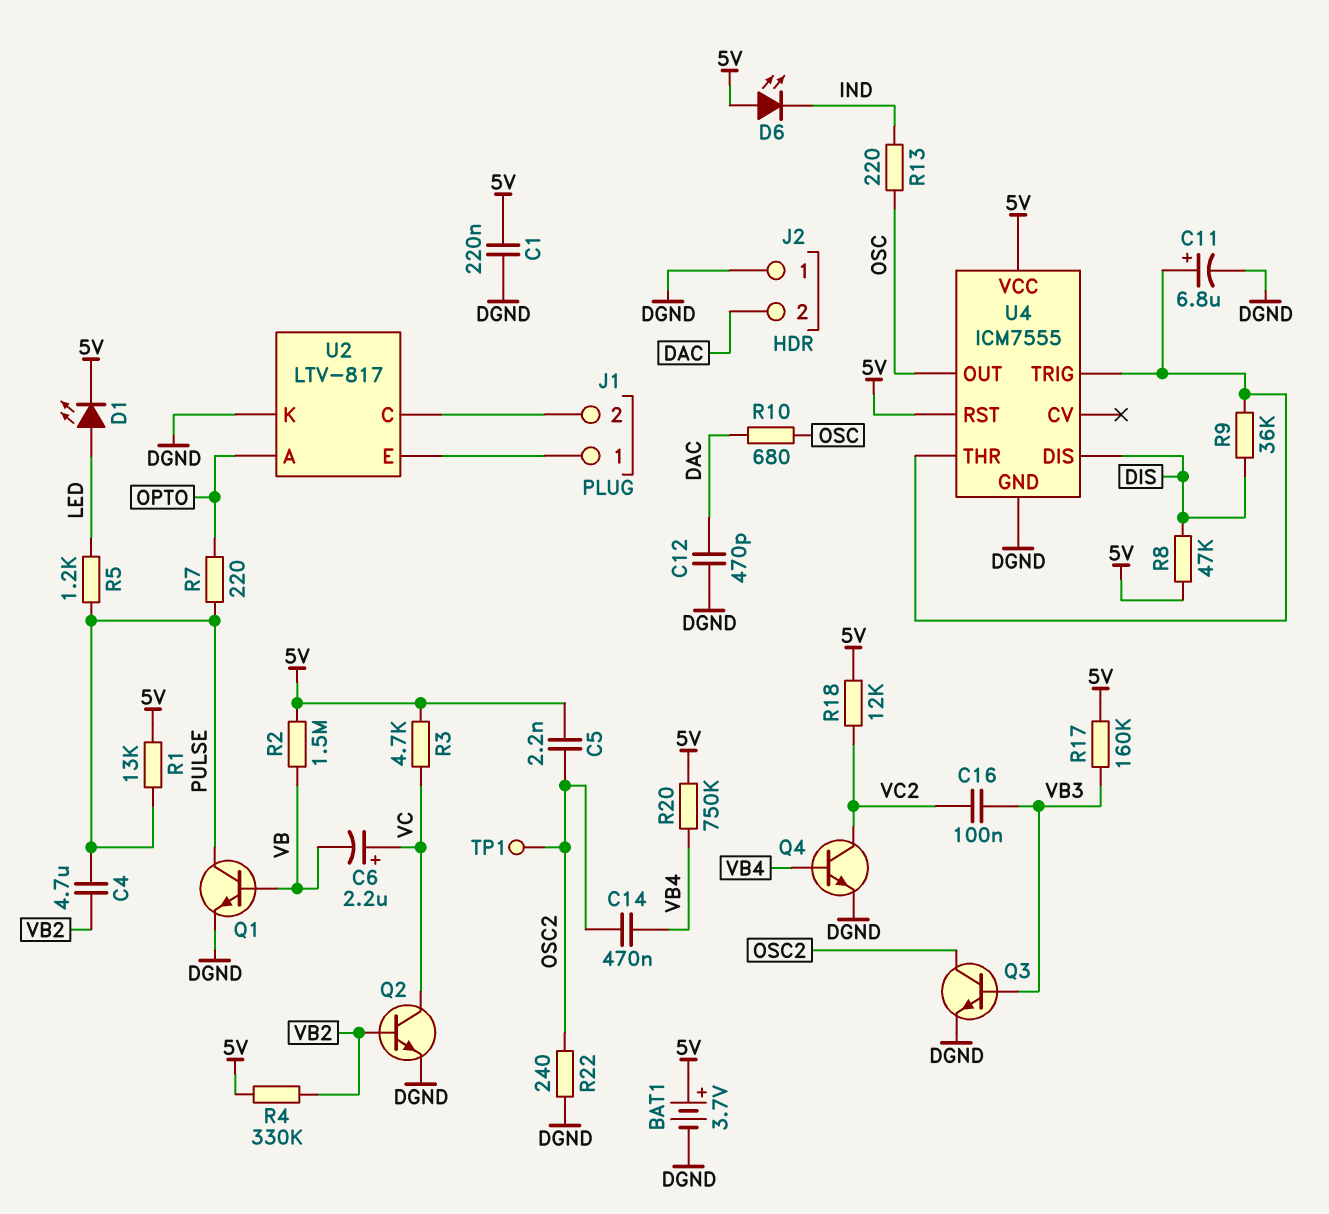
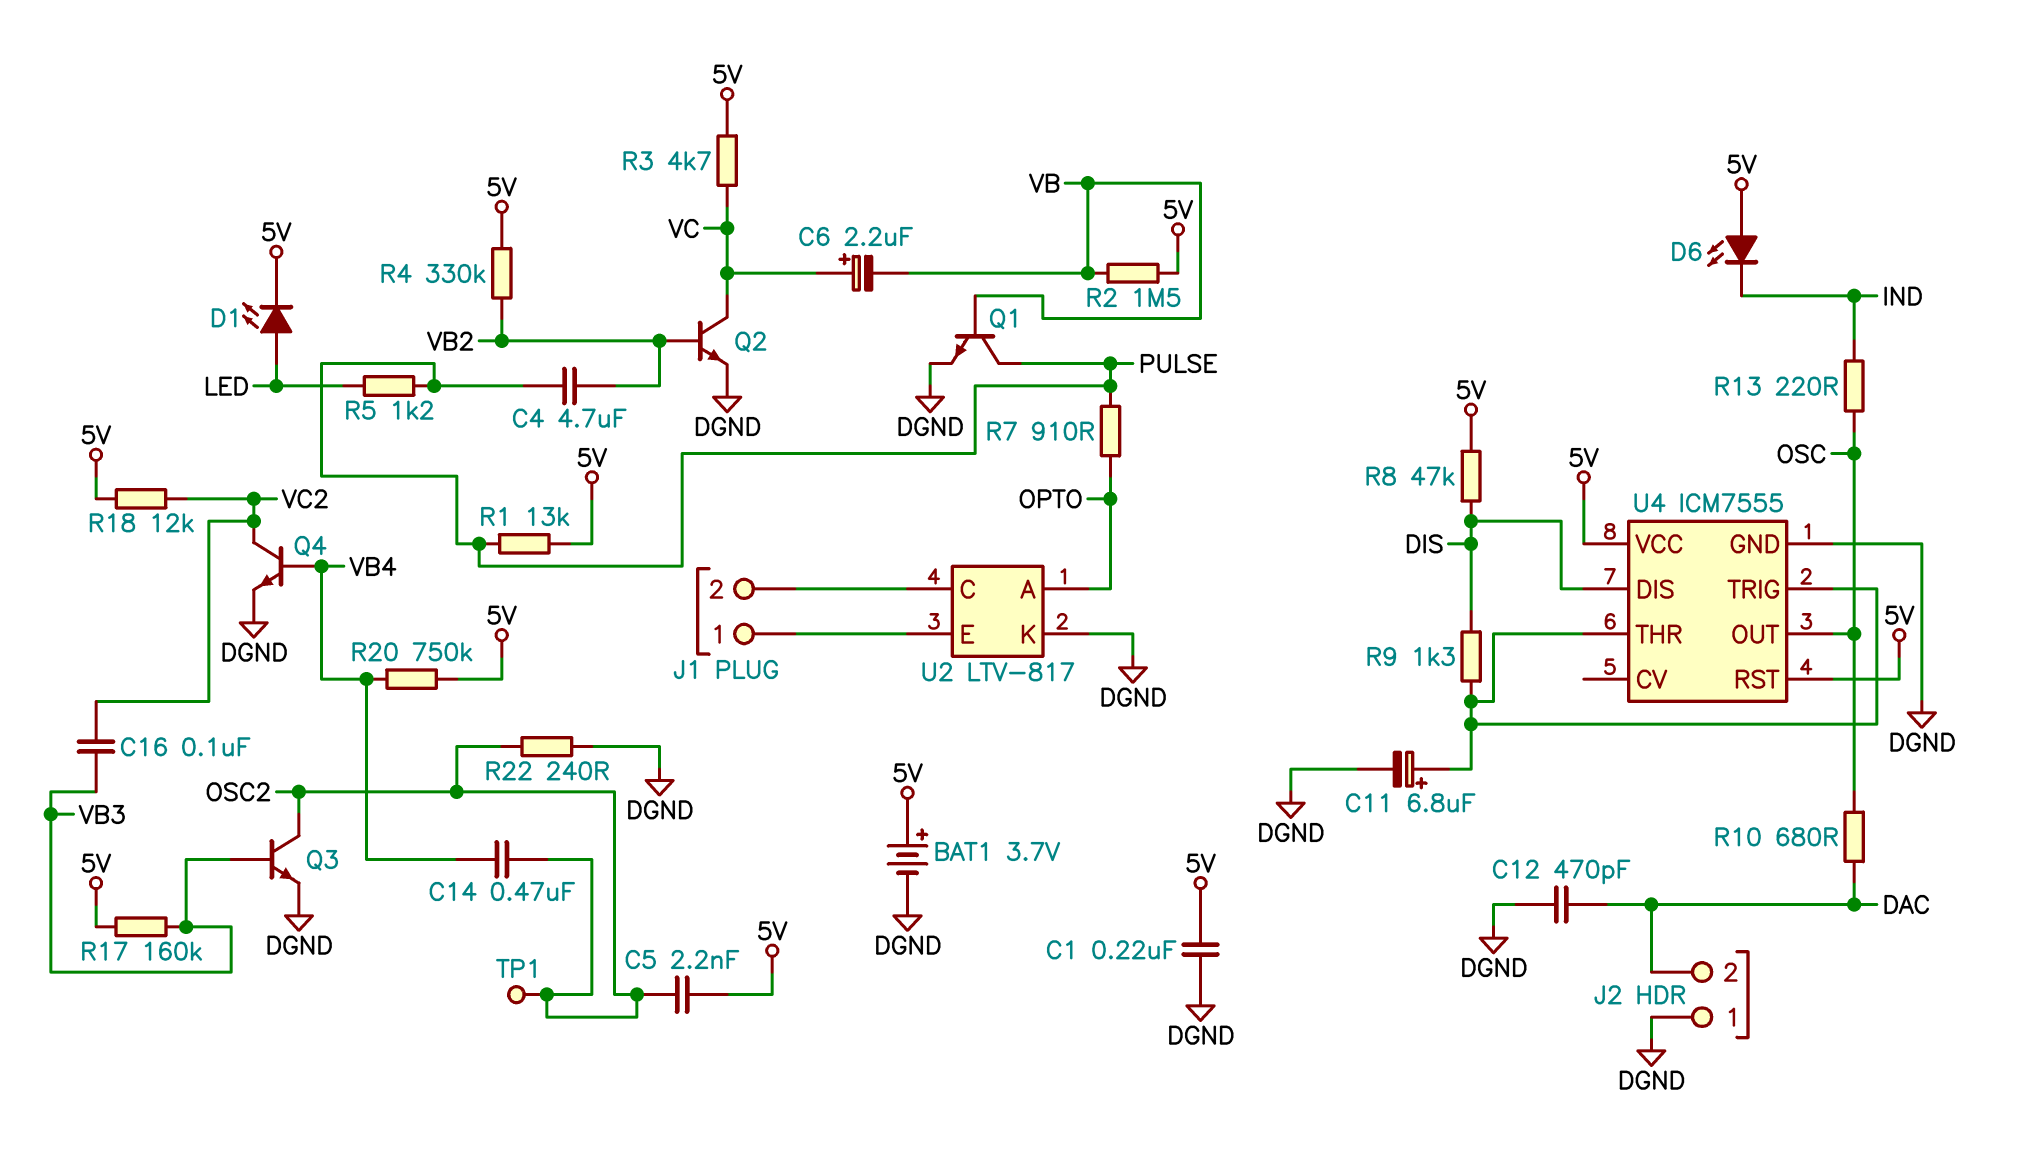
R7: 220 (OPTO, PULSE) -> 910 (OPTO, PULSE)
R9: 36k (DIS, U4/THR) -> 1.3k (DIS, U4/THR)

